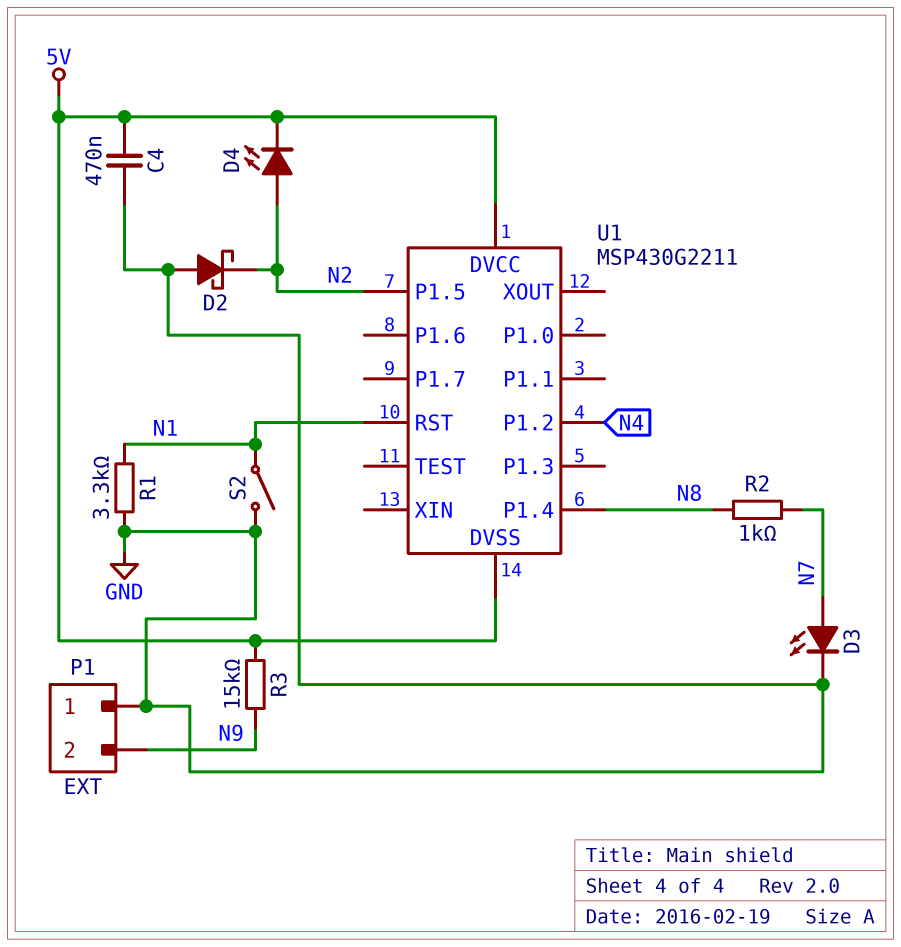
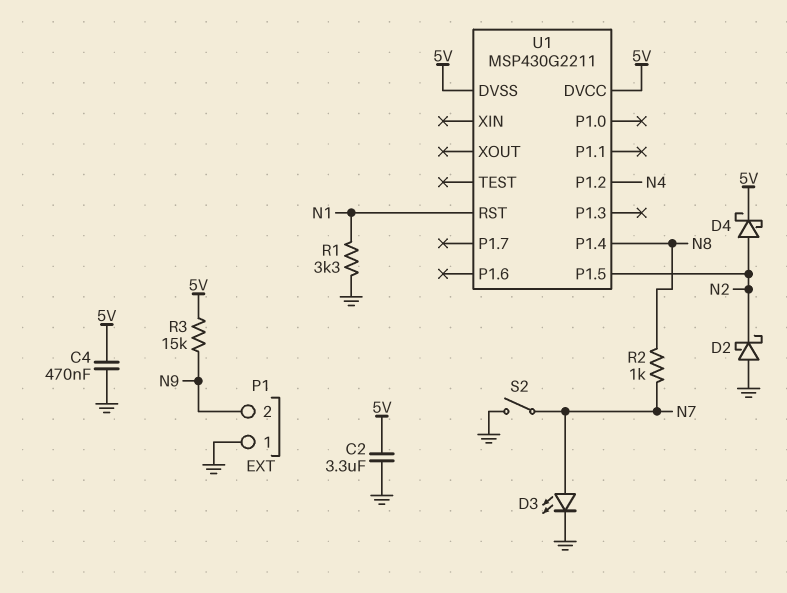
C2: none -> 3.3uF (5V, GND)
D4: LED (A N2, K 5V) -> schottky (A N2, K 5V)
S2: switch (GND, N1) -> switch (GND, N7)

